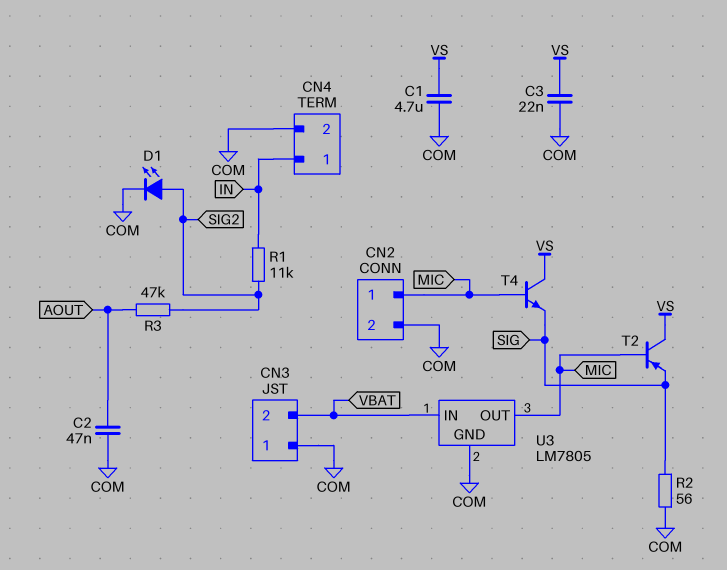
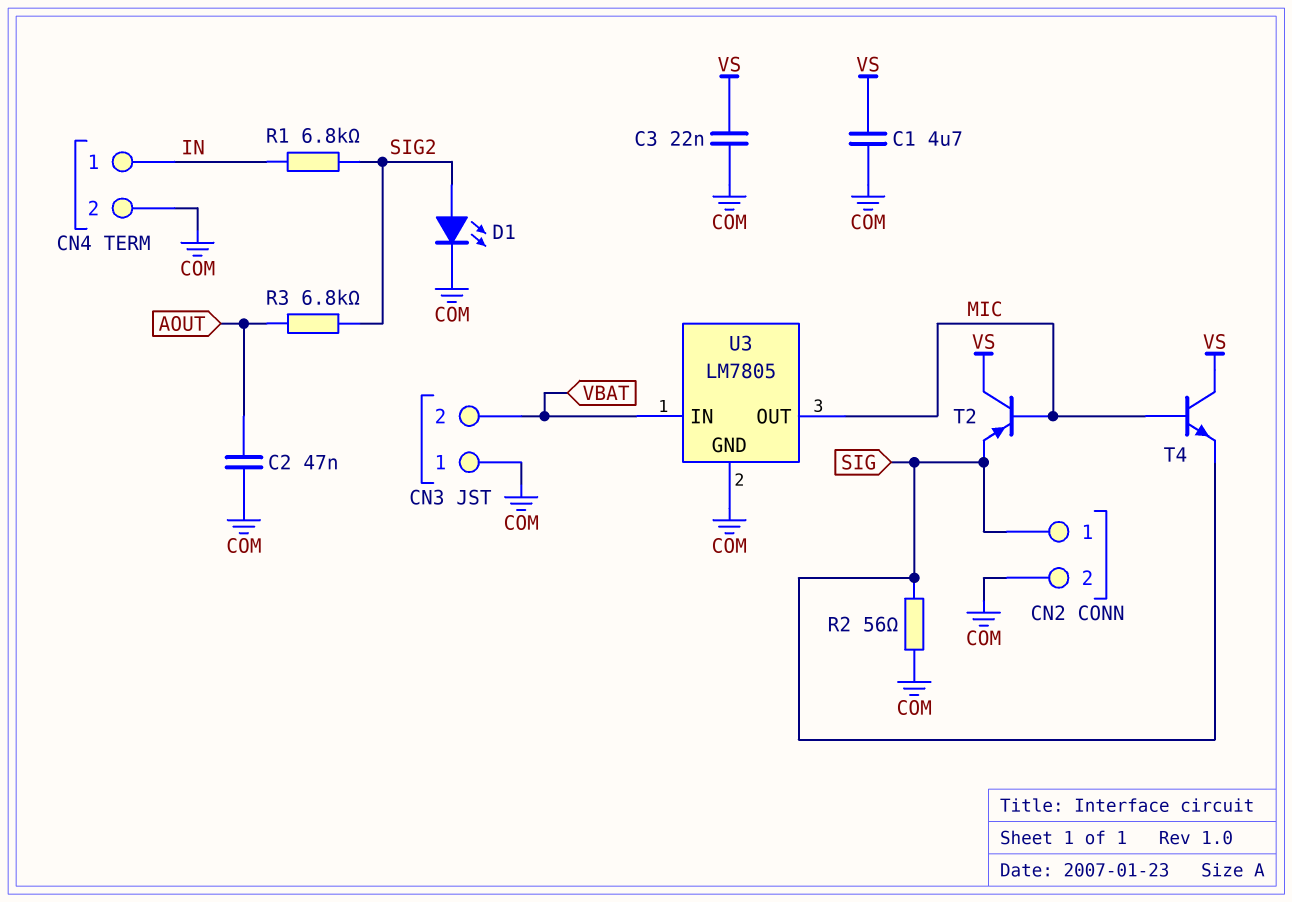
CN2 pin 1: MIC -> SIG
R1: 11k (IN, SIG2) -> 6.8k (IN, SIG2)
R3: 47k (AOUT, SIG2) -> 6.8k (AOUT, SIG2)

